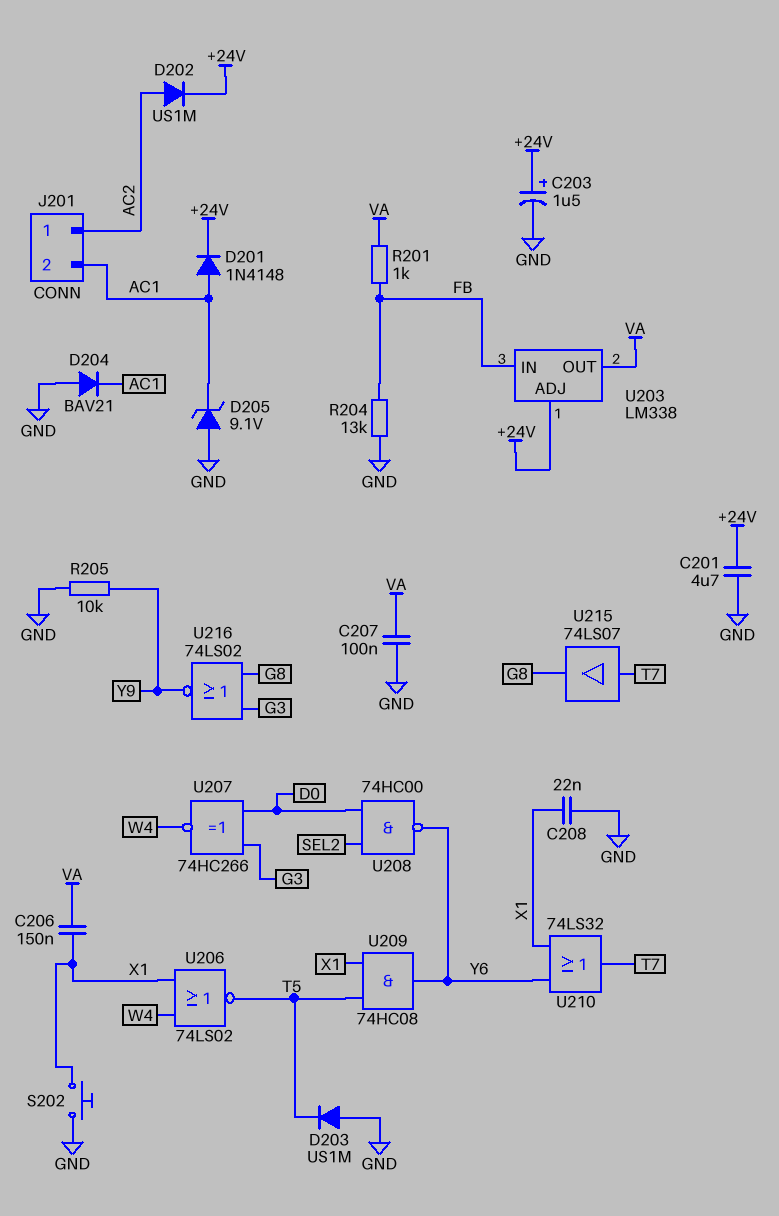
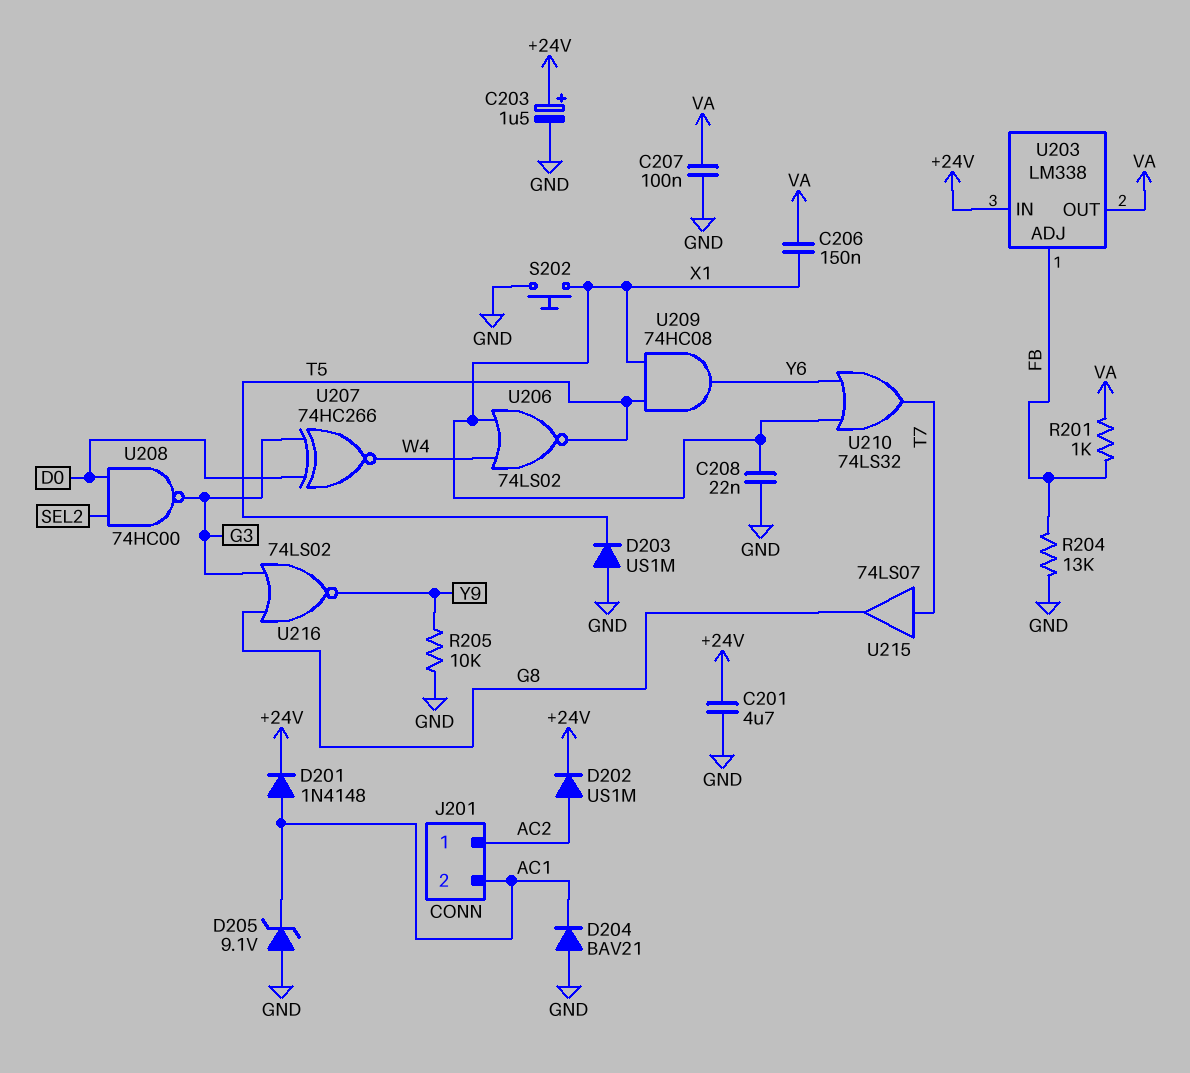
U203 pin ADJ: +24V -> FB
U203 pin IN: FB -> +24V
U208: NAND 74HC00 (in D0, in SEL2, out Y6) -> NAND 74HC00 (in D0, in SEL2, out G3)

